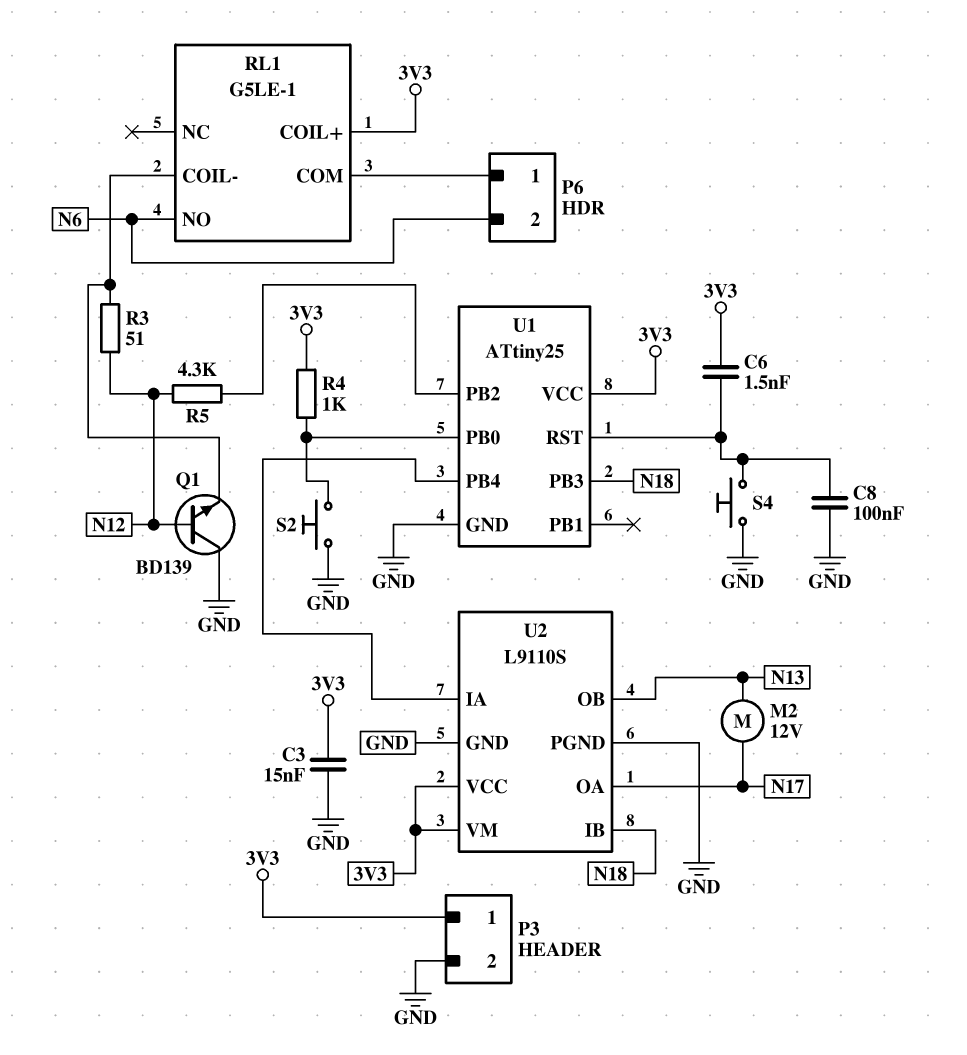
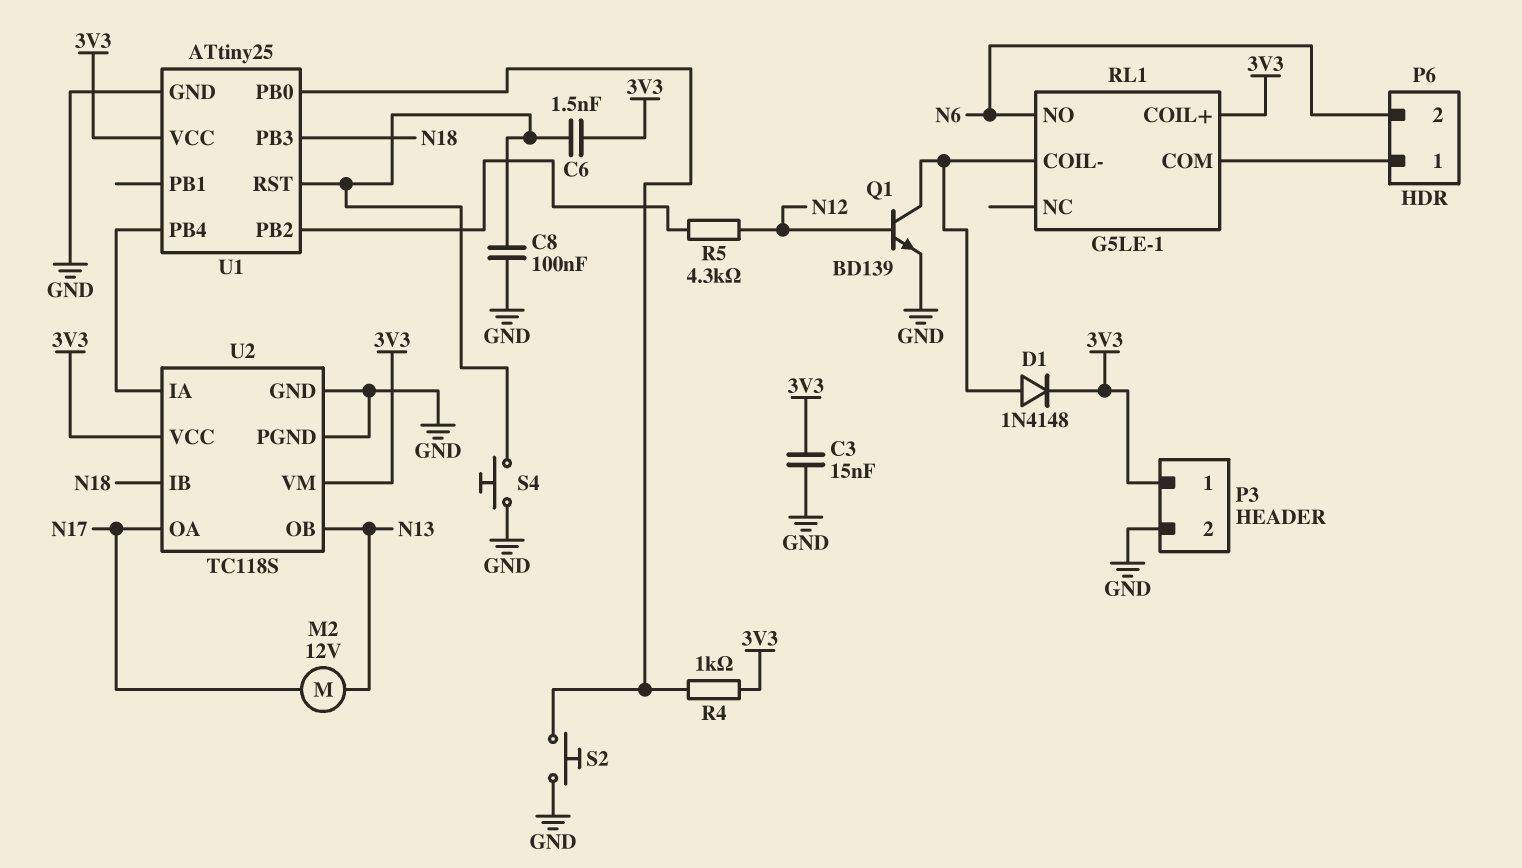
D1: none -> diode 1N4148 (A RL1/COIL-, K 3V3)
Q1: NPN BD139 (B N12, C GND, E RL1/COIL-) -> NPN BD139 (B N12, C RL1/COIL-, E GND)
R3: 51 (N12, RL1/COIL-) -> none
U2: L9110S -> TC118S

